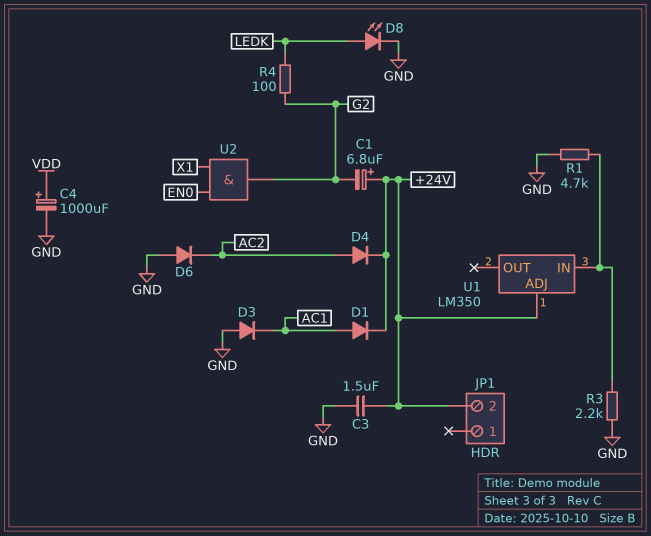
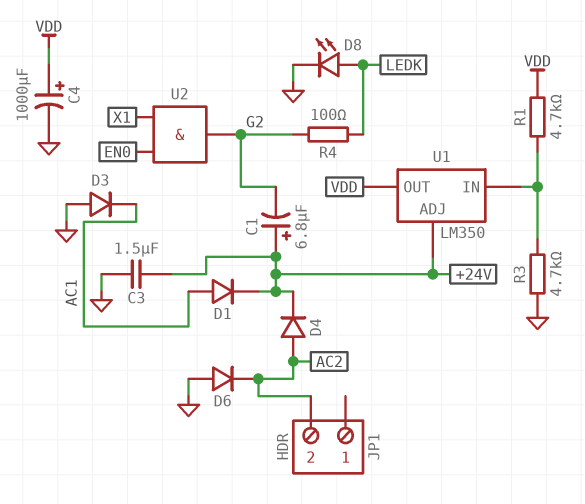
JP1 pin 2: +24V -> AC2
R1: 4.7k (GND, U1/IN) -> 4.7k (U1/IN, VDD)
R3: 2.2k (GND, U1/IN) -> 4.7k (GND, U1/IN)
U1 pin OUT: none -> VDD

